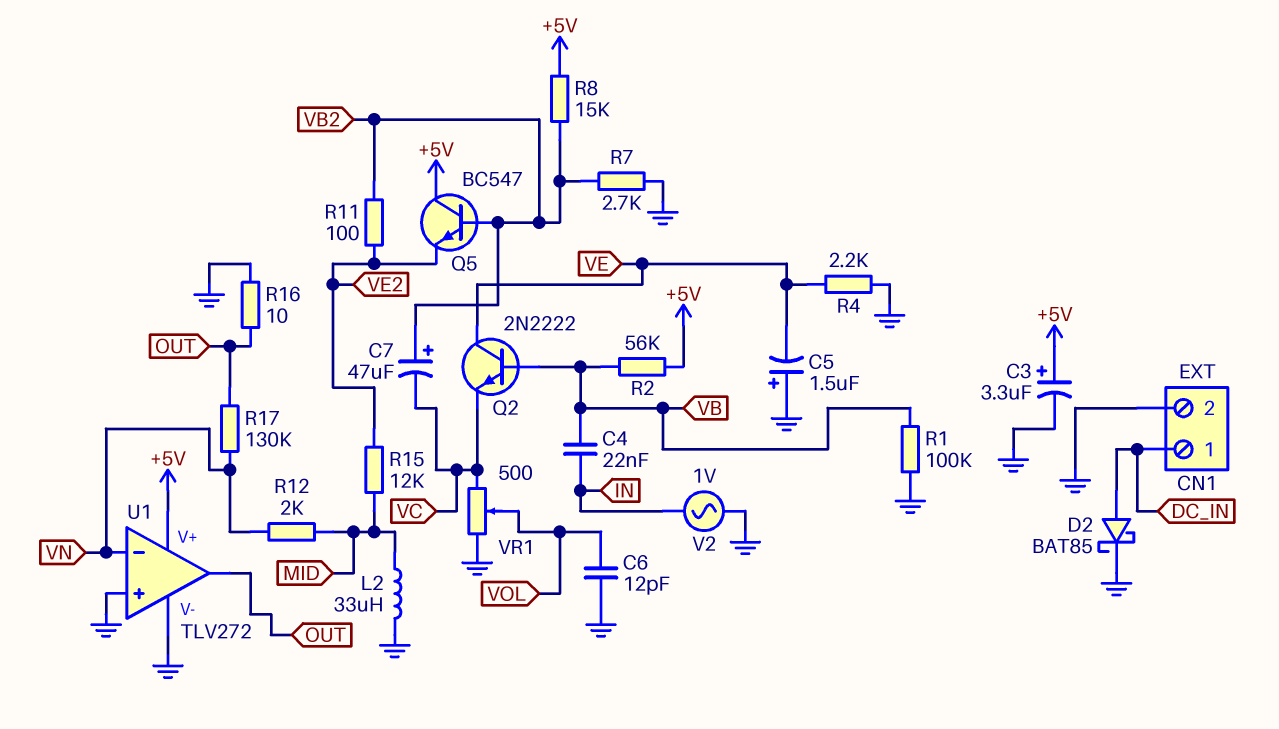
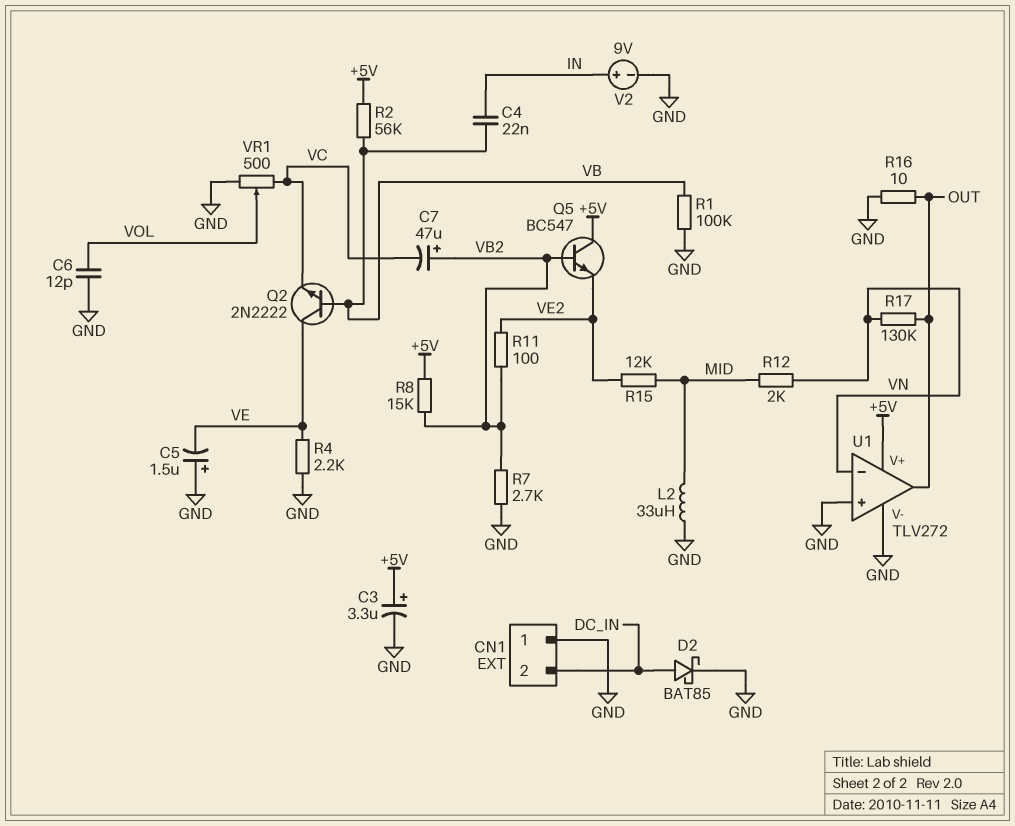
CN1 pin 1: DC_IN -> GND
CN1 pin 2: GND -> DC_IN
V2: AC 1V (GND, IN) -> 9V (plus IN, minus GND)

